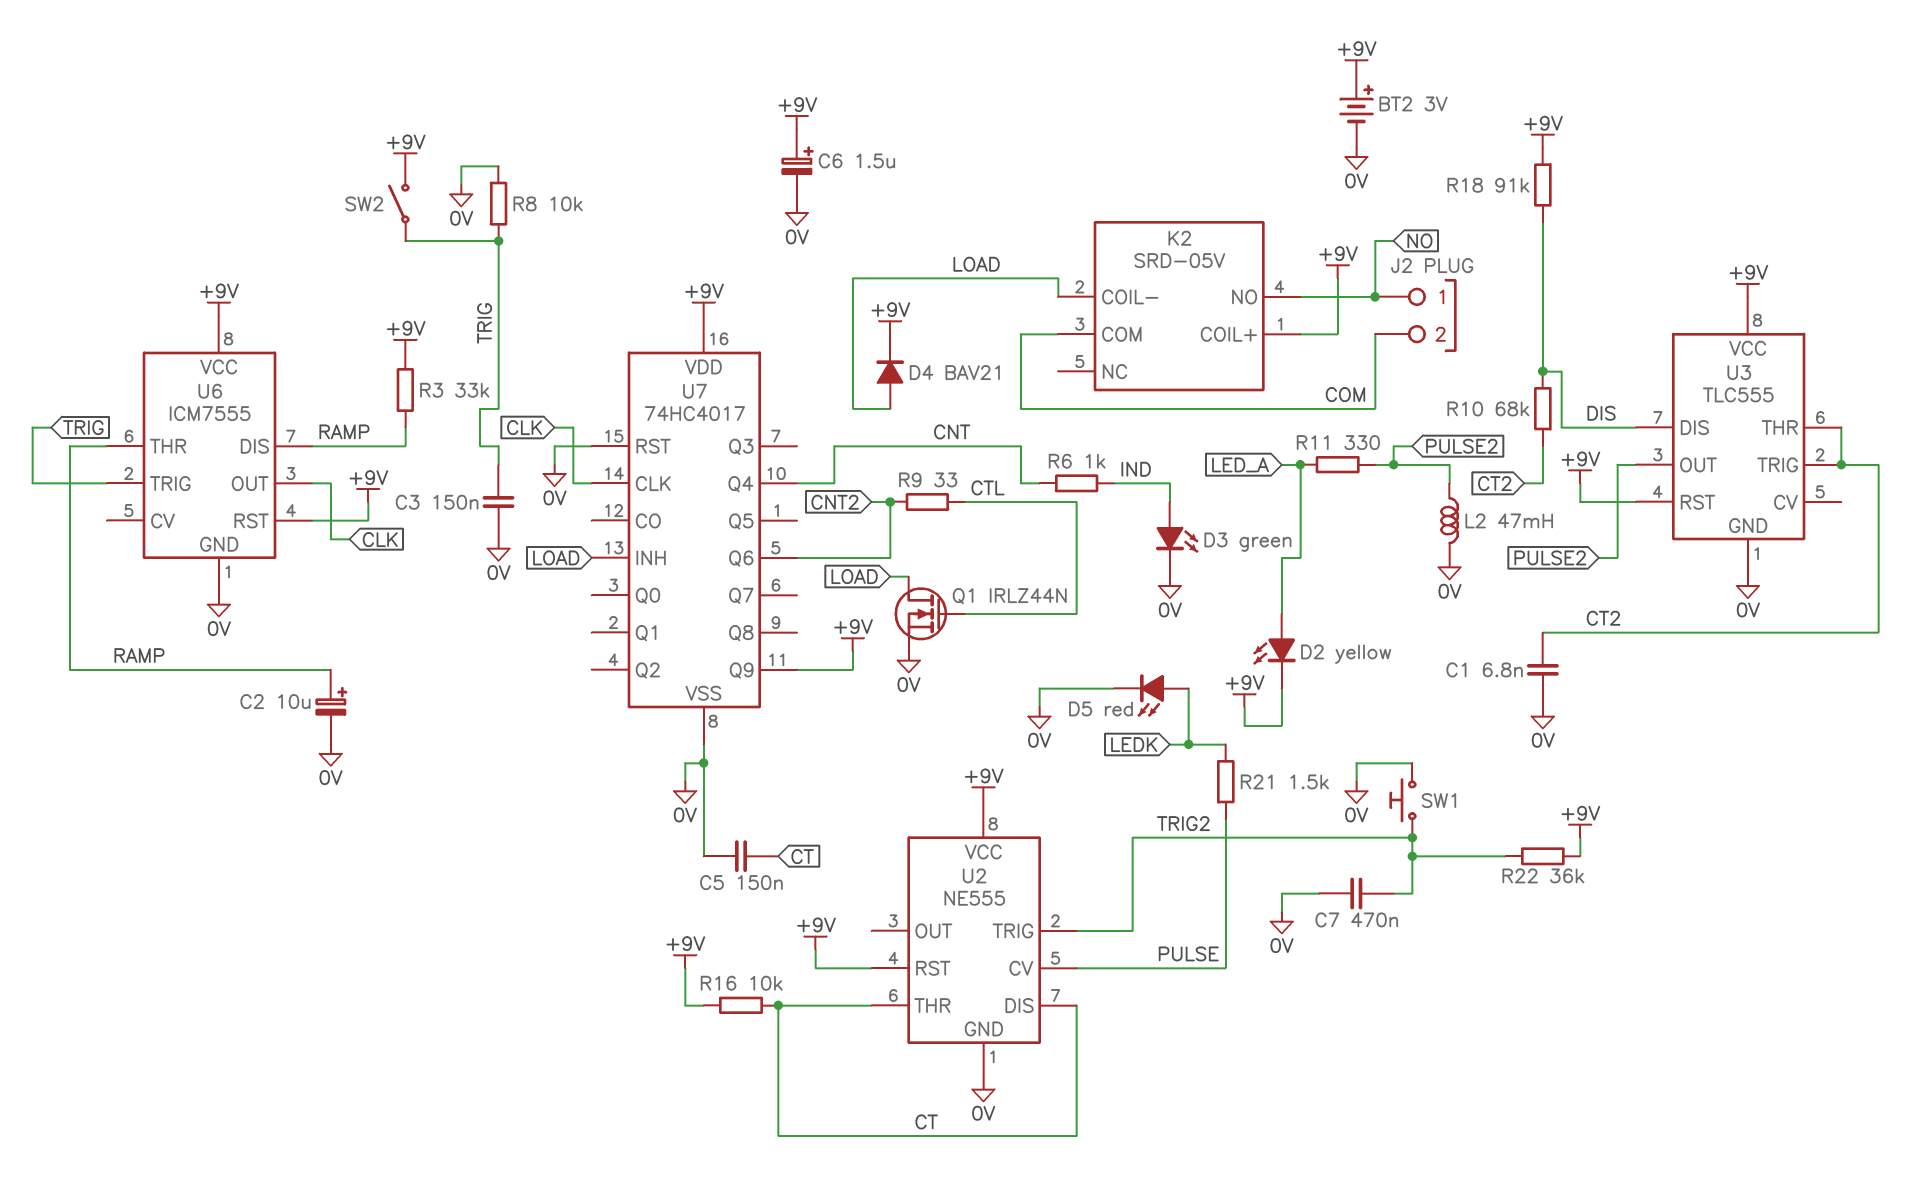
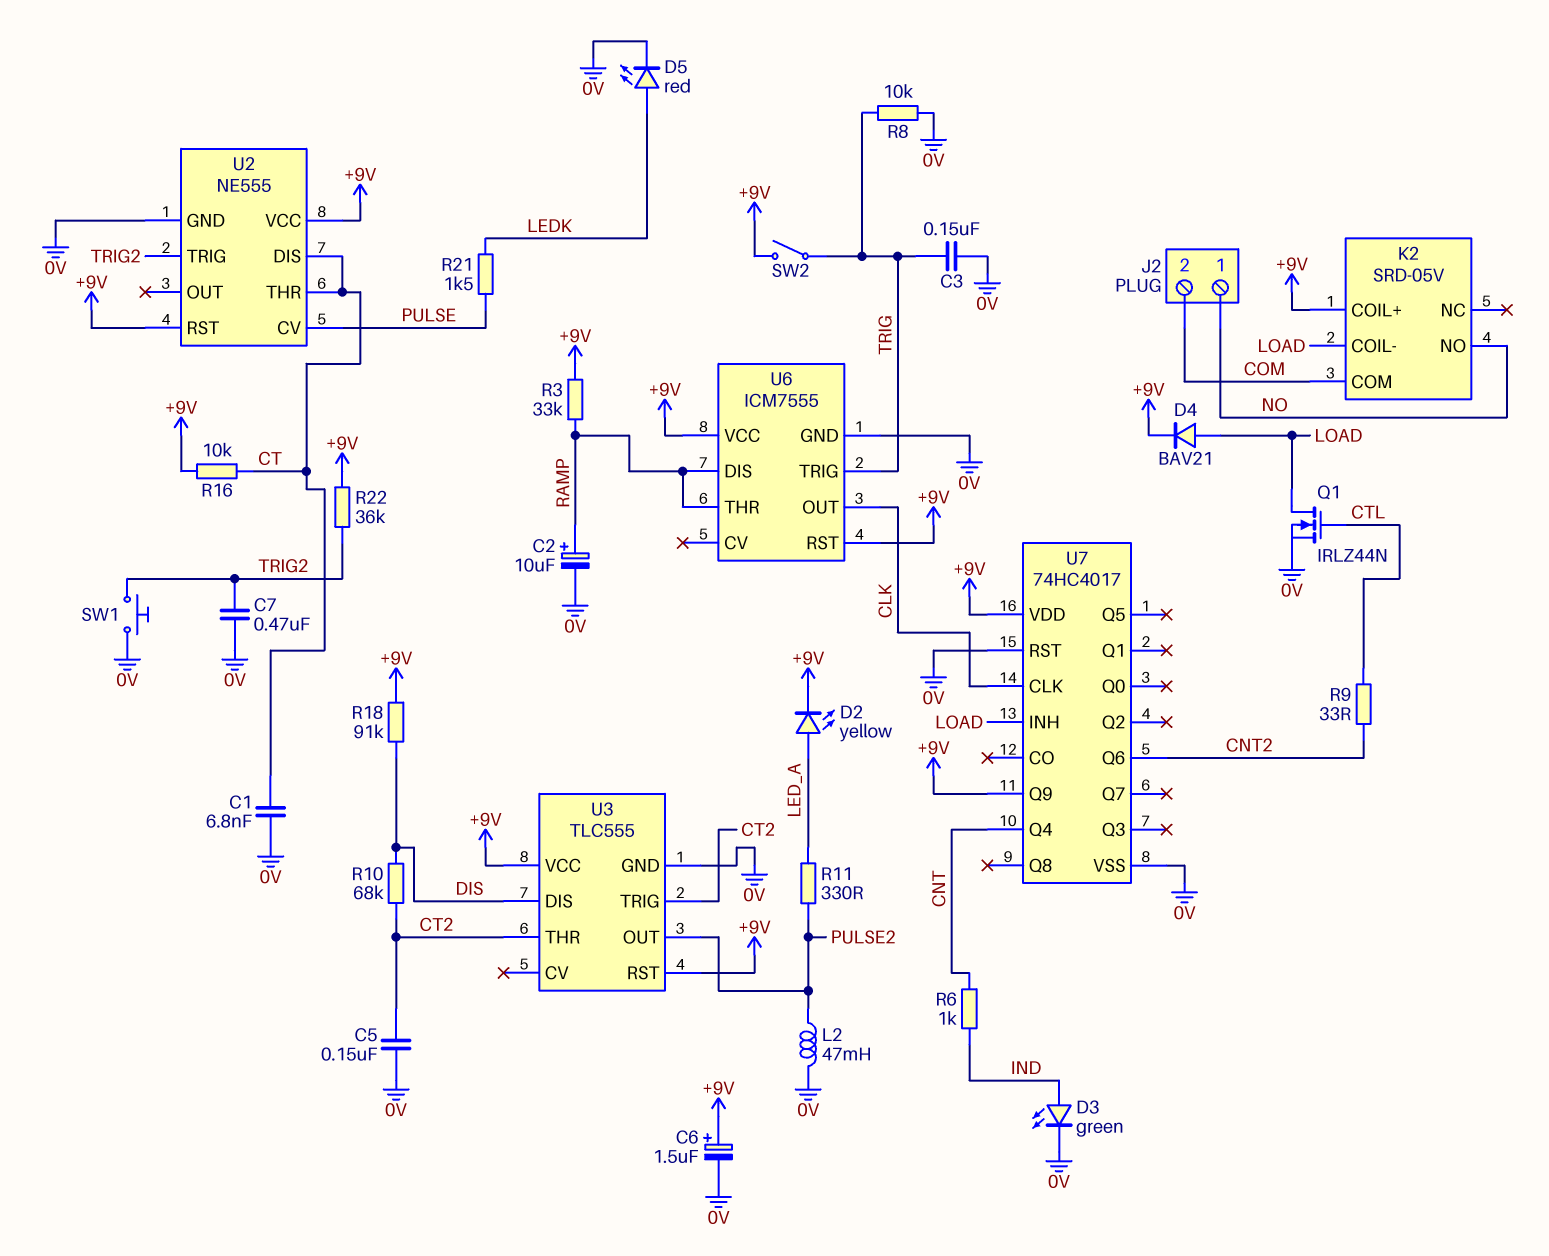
BT2: 3V (plus +9V, minus 0V) -> none
C1: 6.8nF (0V, CT2) -> 6.8nF (0V, CT)
C5: 150nF (0V, CT) -> 150nF (0V, CT2)

